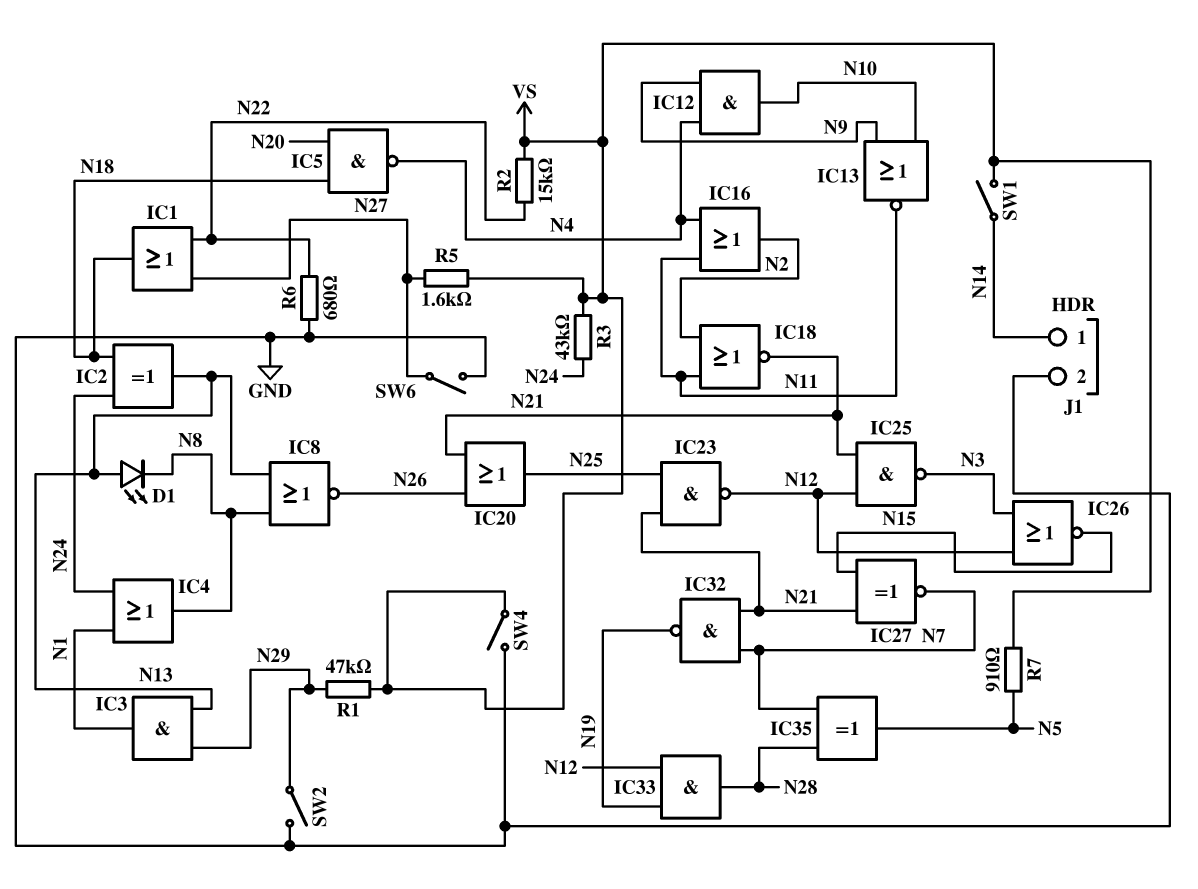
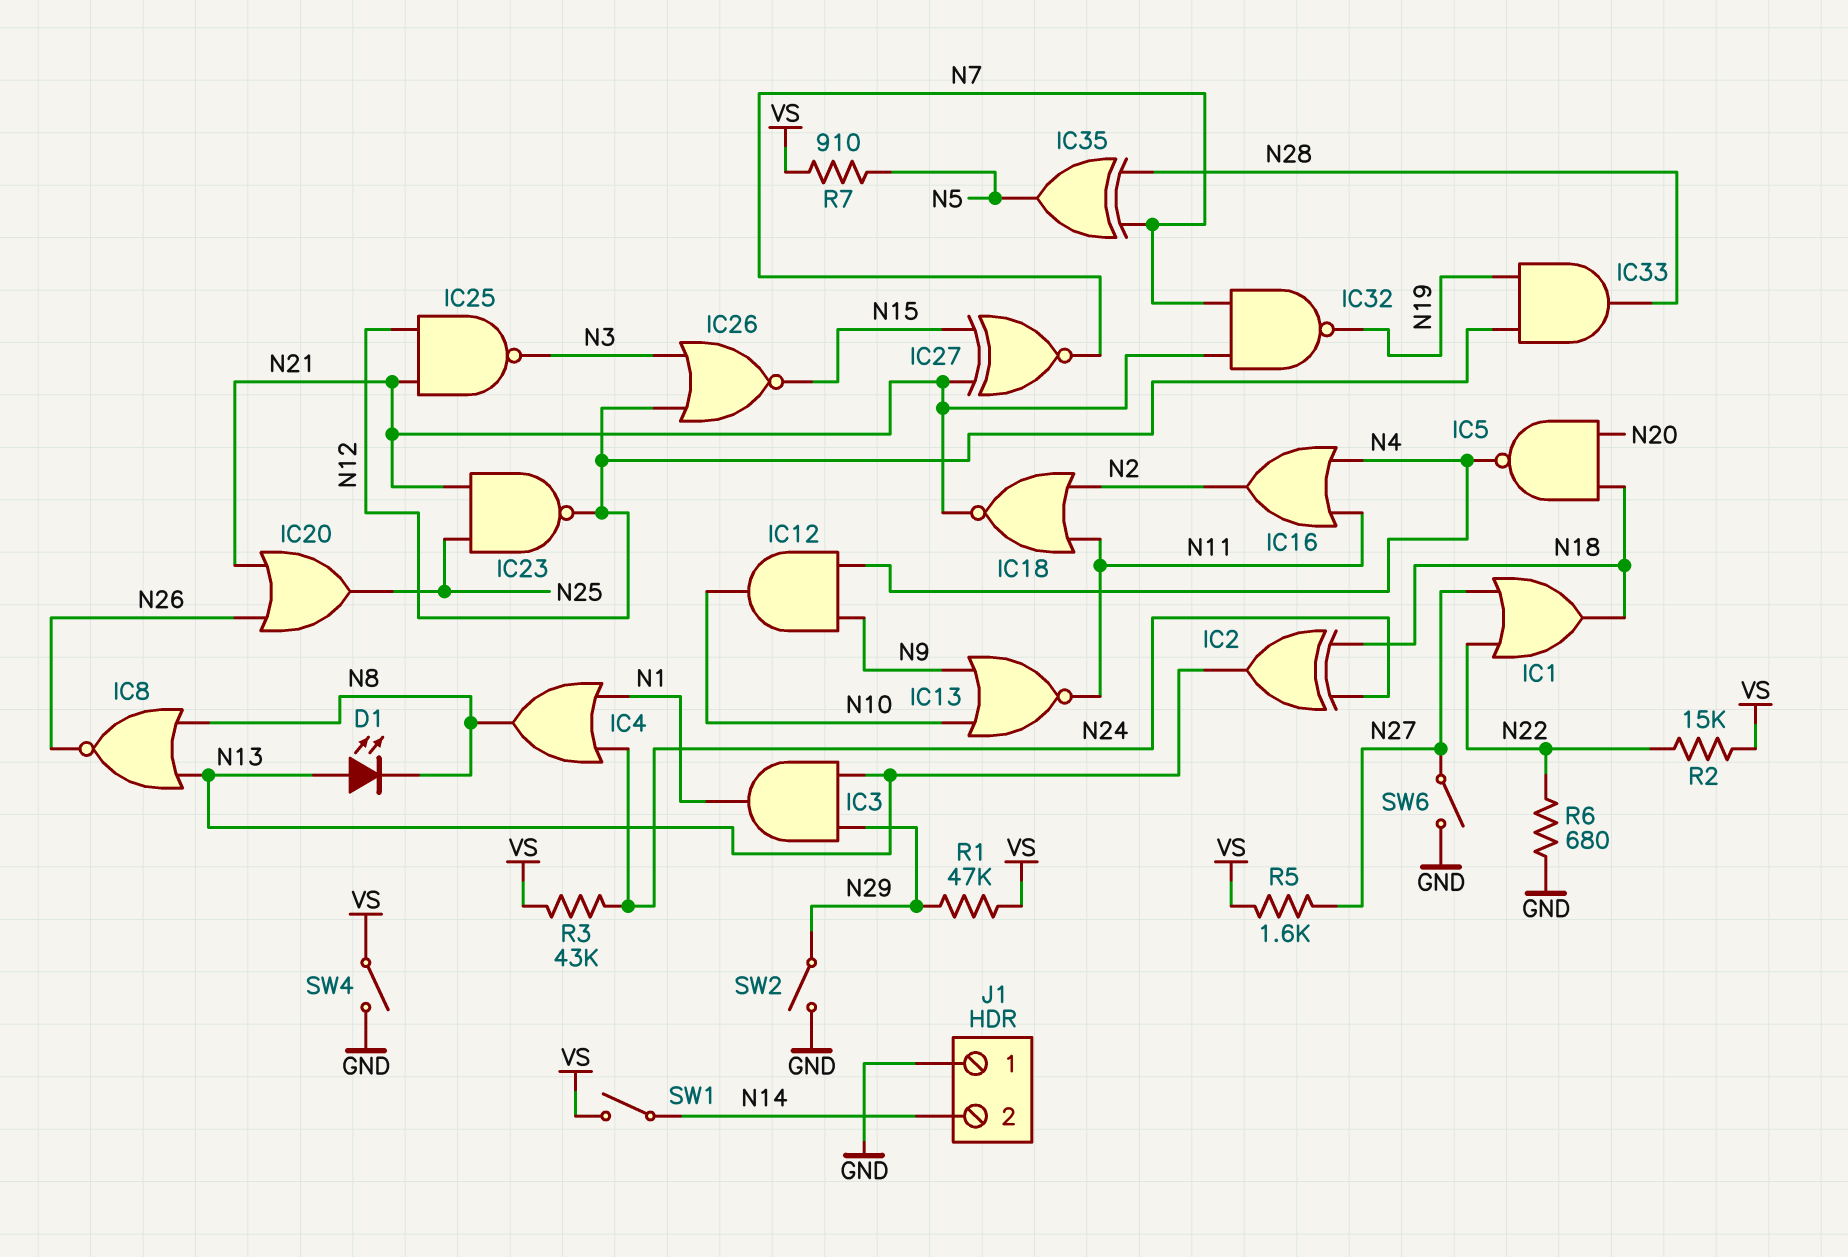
J1 pin 1: N14 -> GND
J1 pin 2: GND -> N14

